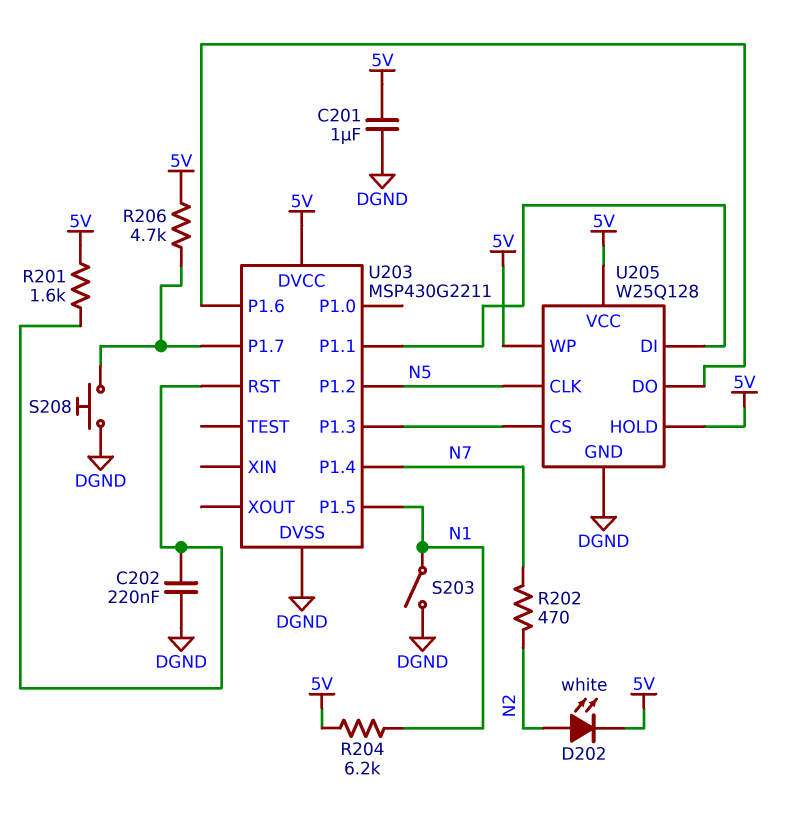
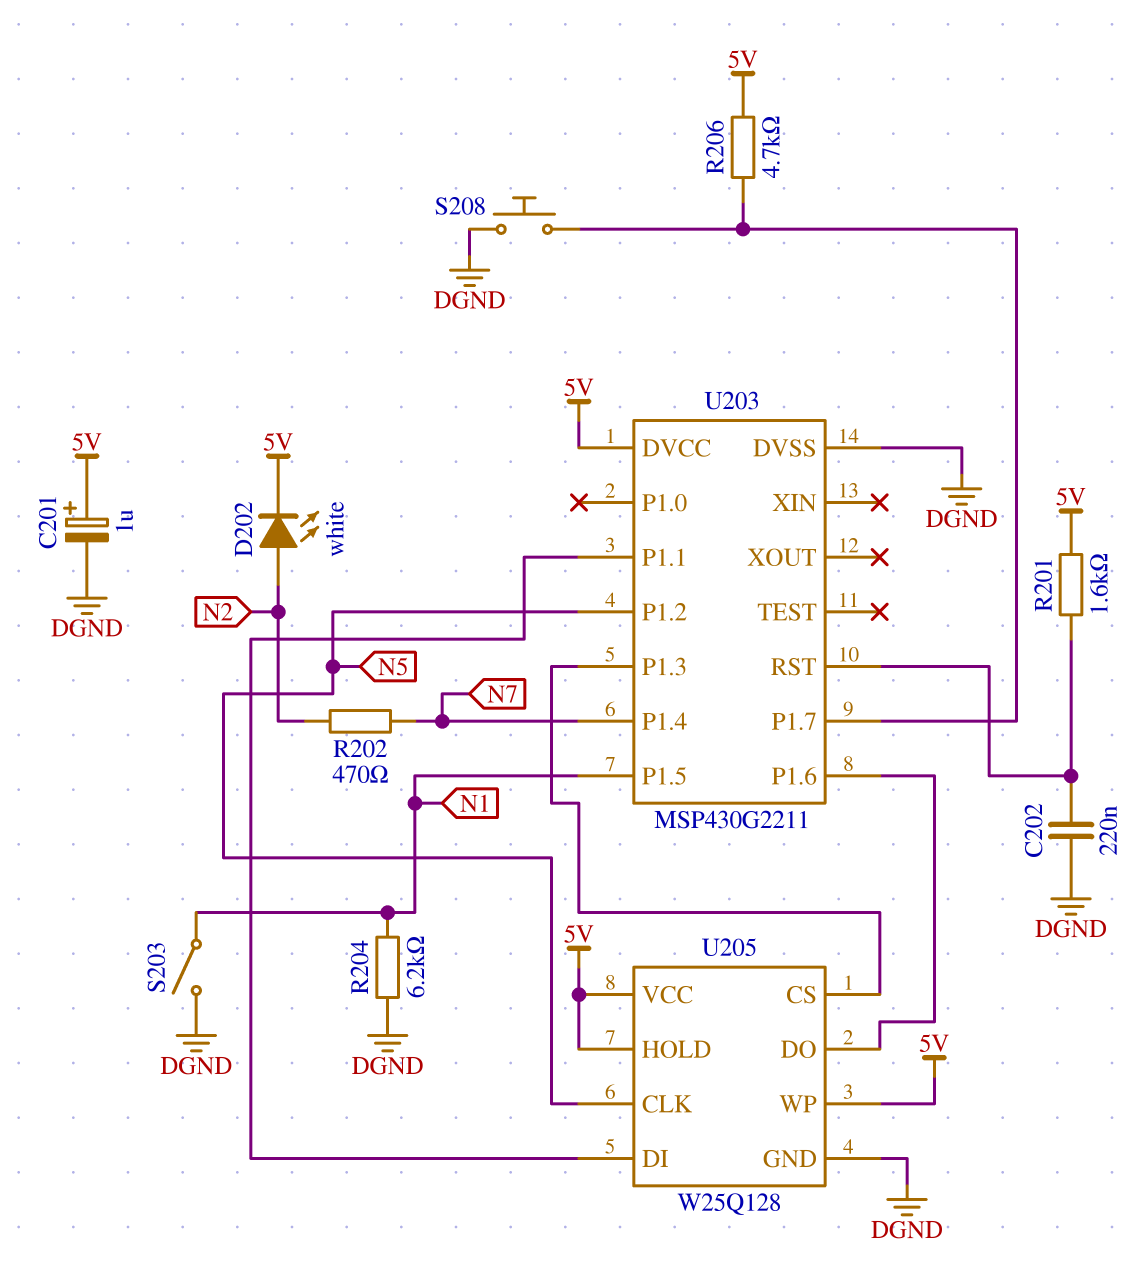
C201: 1uF (5V, DGND) -> 1uF (plus 5V, minus DGND)
R204: 6.2k (5V, N1) -> 6.2k (DGND, N1)

